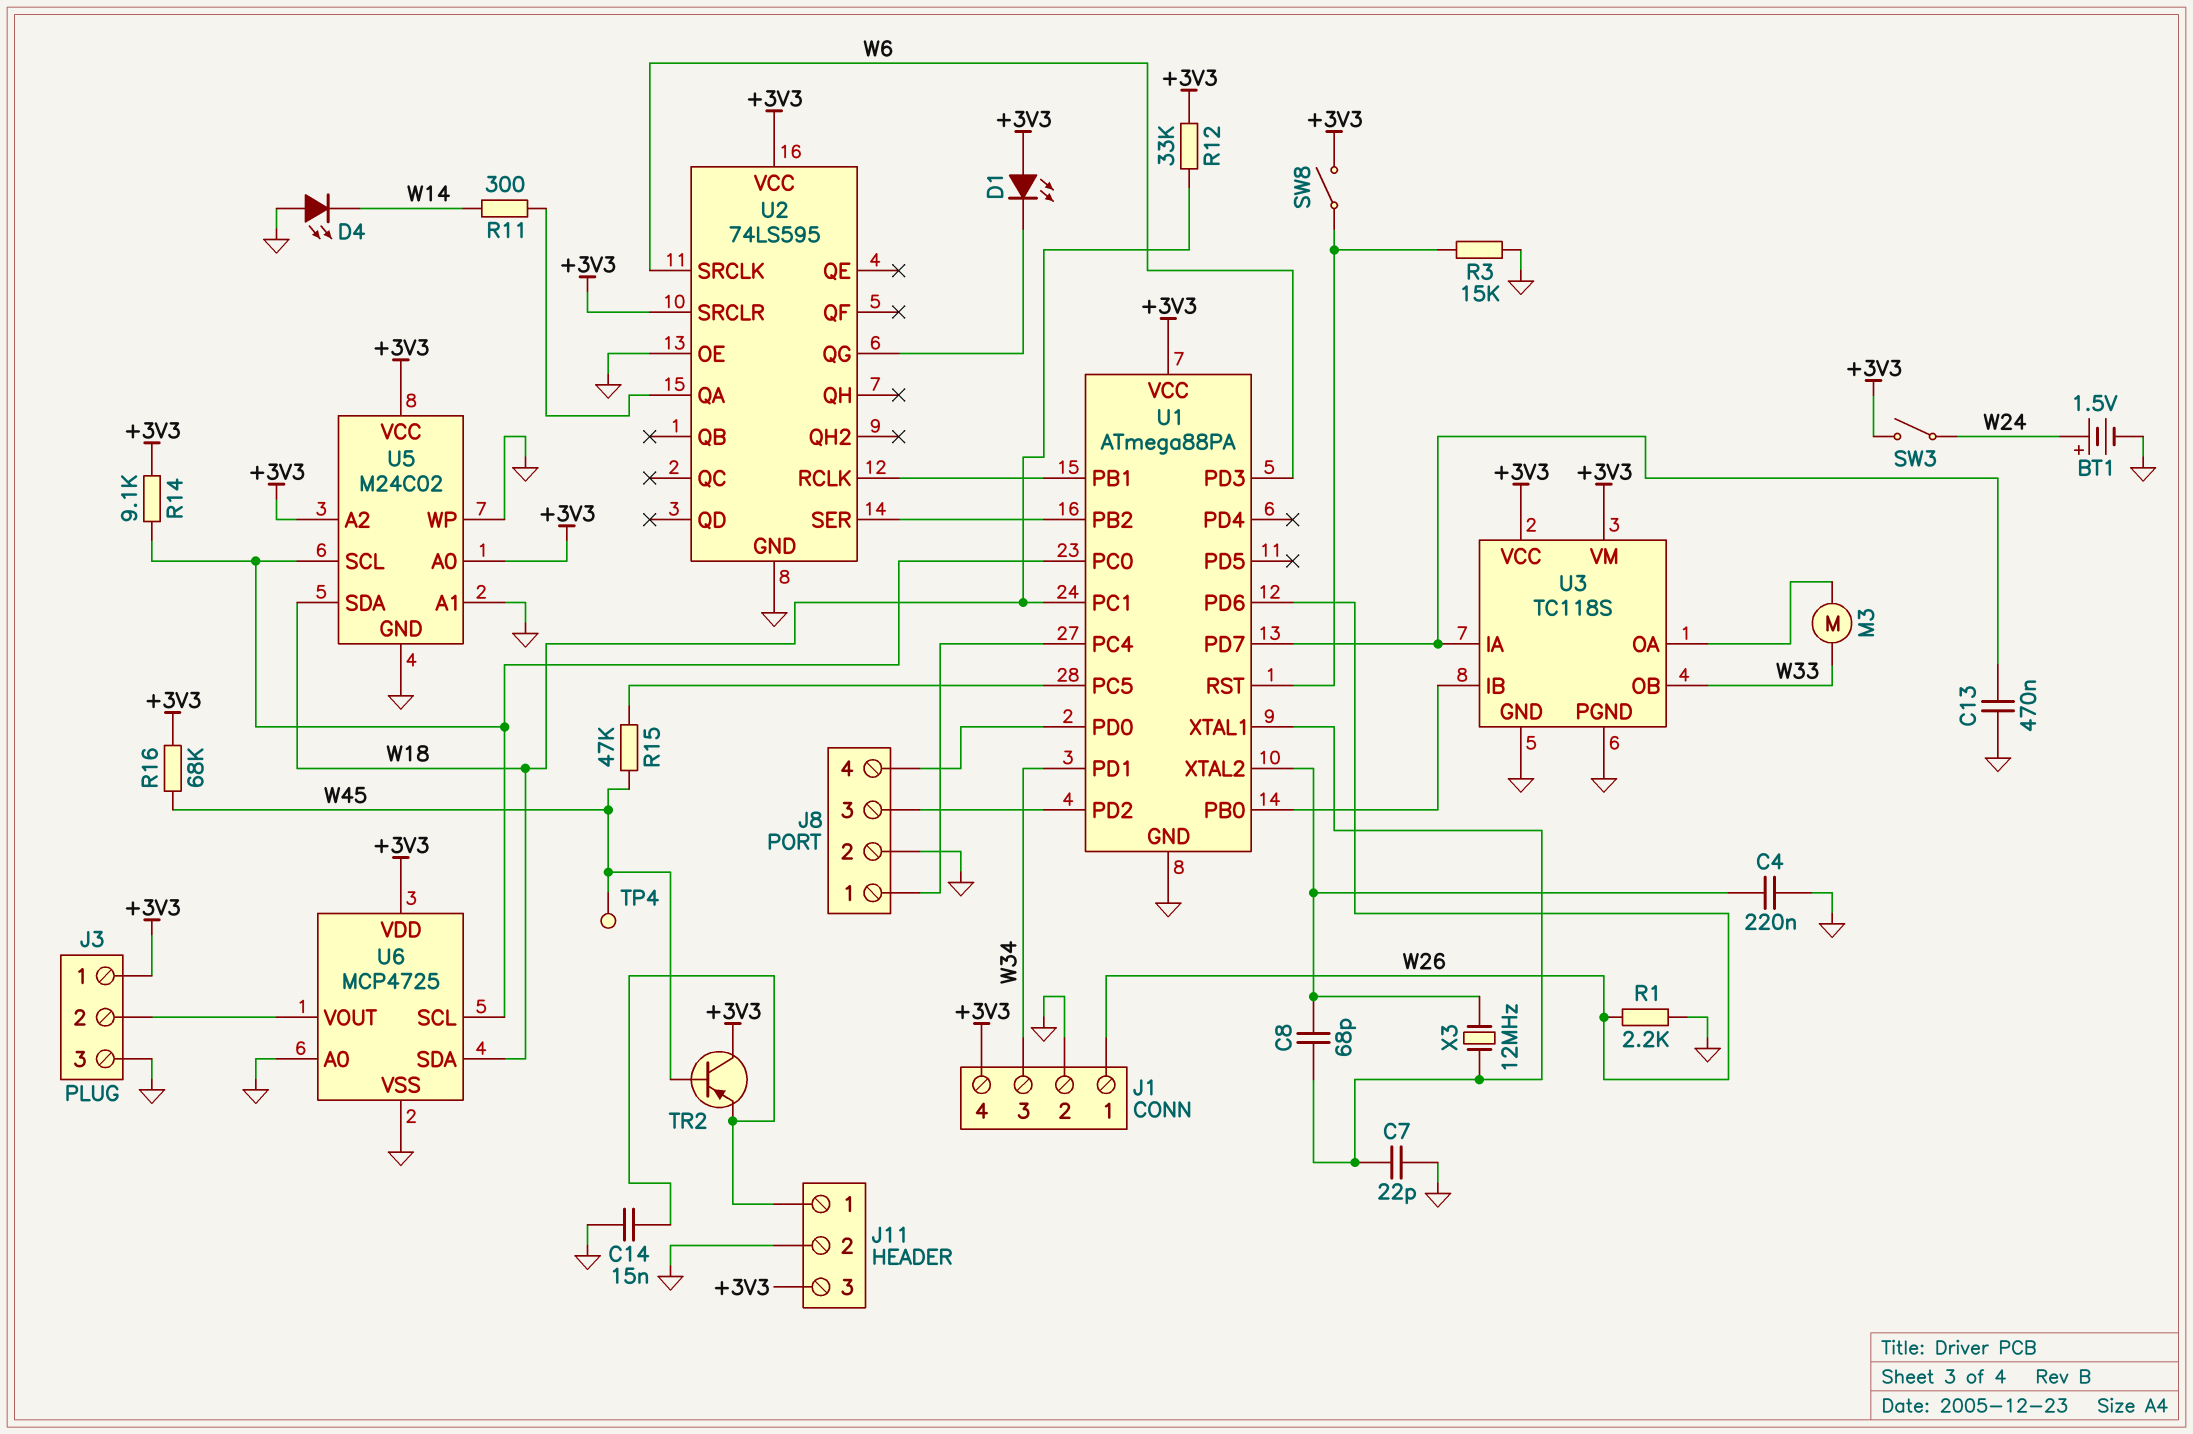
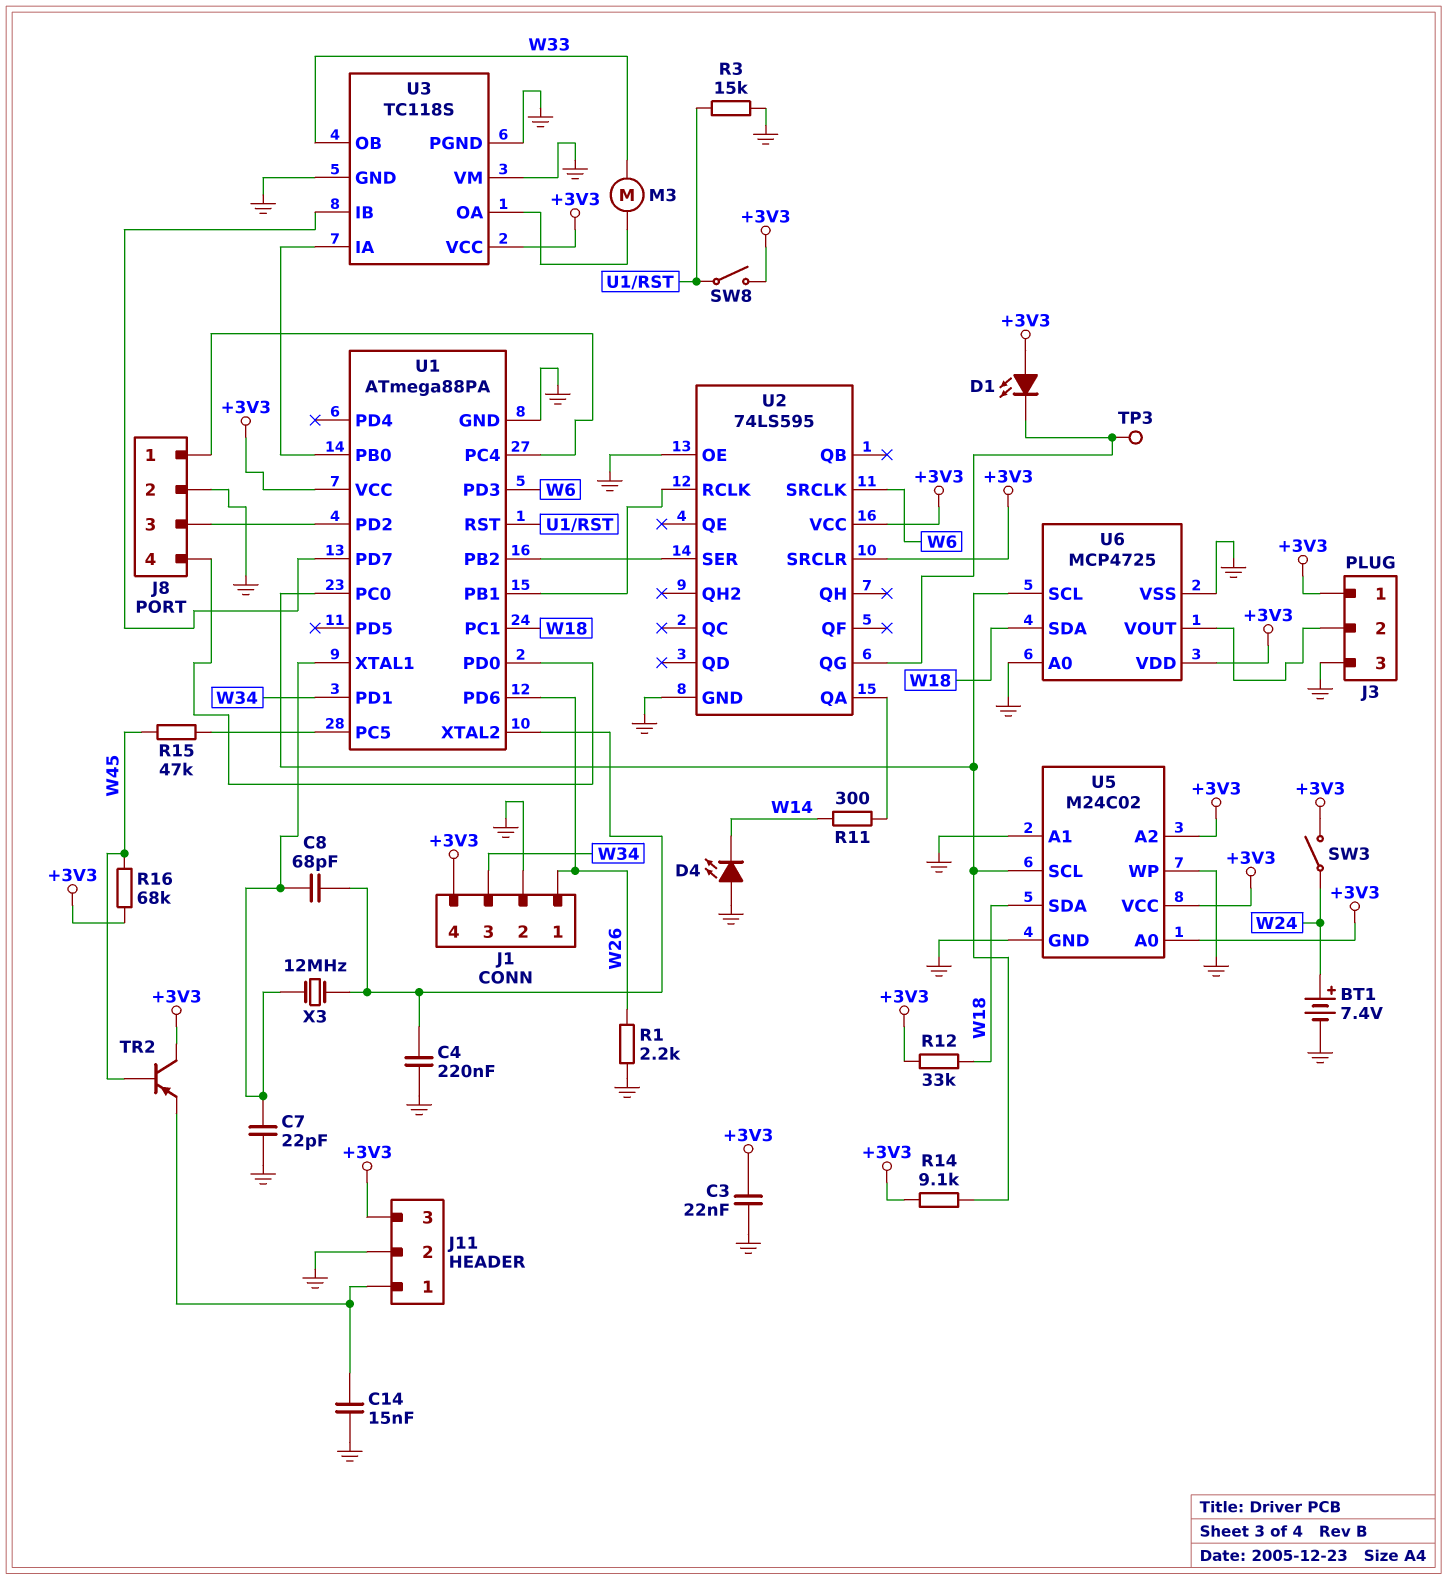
BT1: 1.5V (plus W24, minus GND) -> 7.4V (plus W24, minus GND)
C3: none -> 22nF (+3V3, GND)
C13: 470nF (GND, U1/PD7) -> none
TP3: none -> test point (U2/QG)
TP4: test point (W45) -> none
U3 pin IA: U1/PD7 -> U1/PB0
U3 pin IB: U1/PB0 -> U1/PD7
U3 pin VM: +3V3 -> GND

